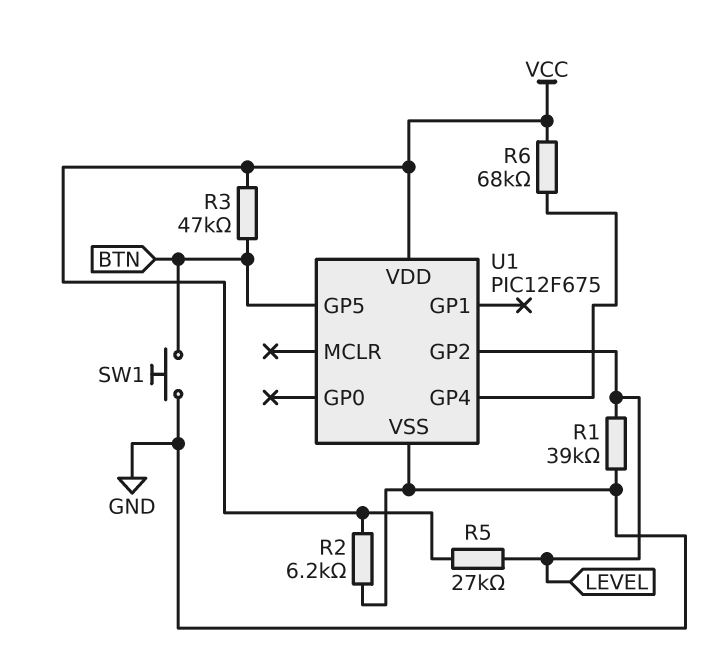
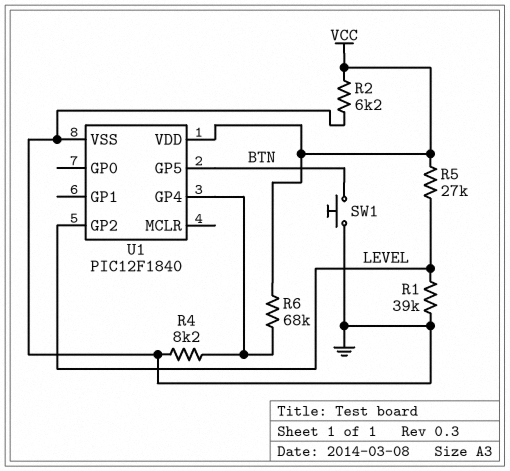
R3: 47k (BTN, VCC) -> none
R4: none -> 8.2k (GND, U1/GP4)
U1: PIC12F675 -> PIC12F1840

